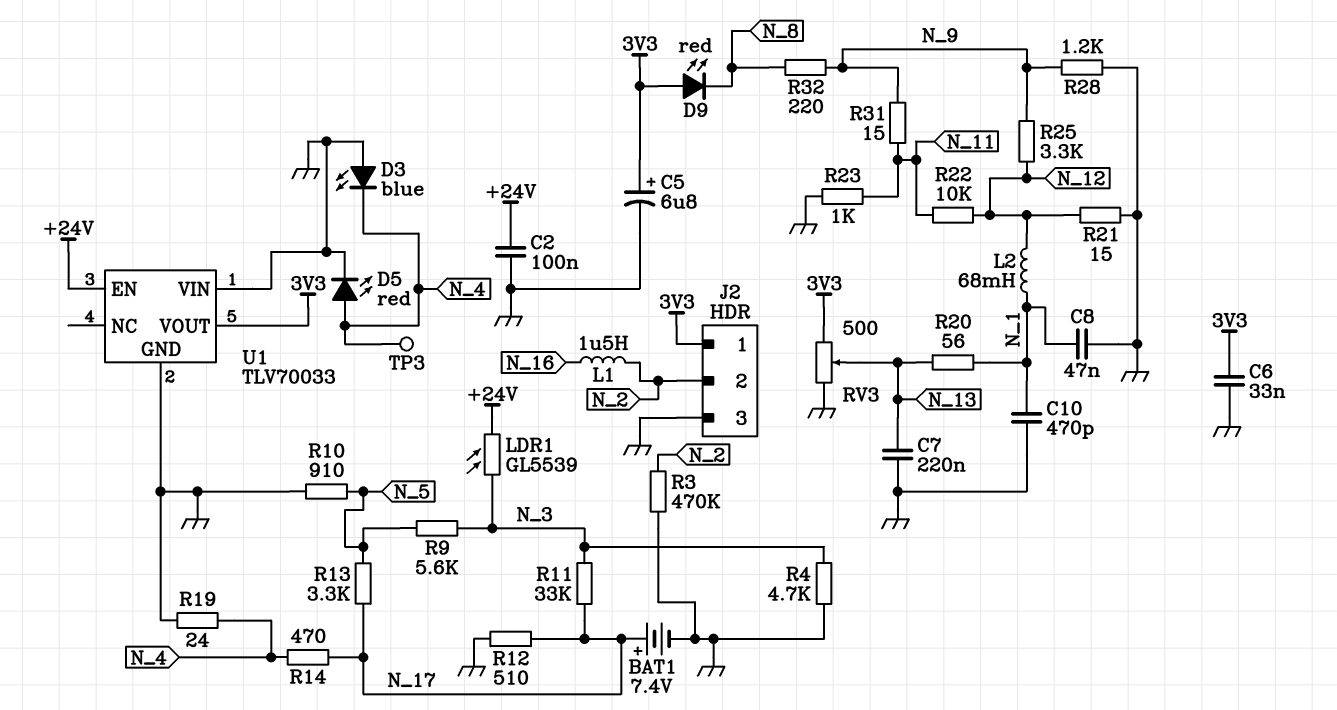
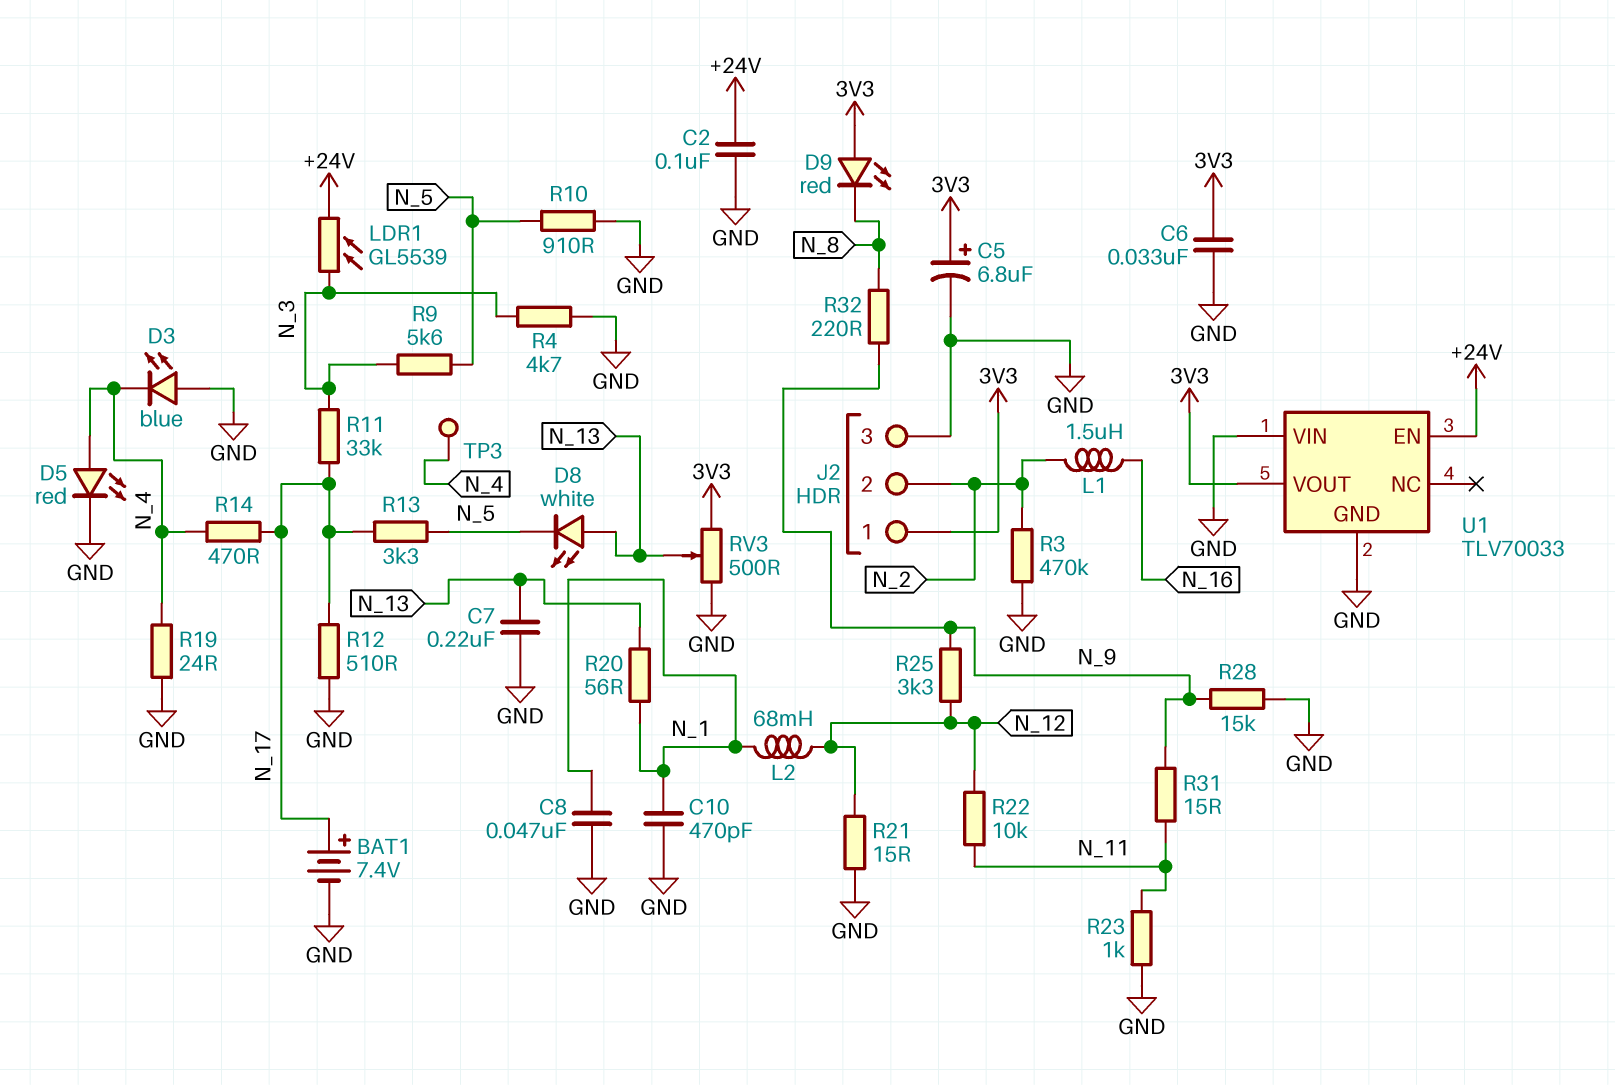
D8: none -> LED white (A N_13, K N_5)
R28: 1.2k (GND, N_9) -> 15k (GND, N_9)

